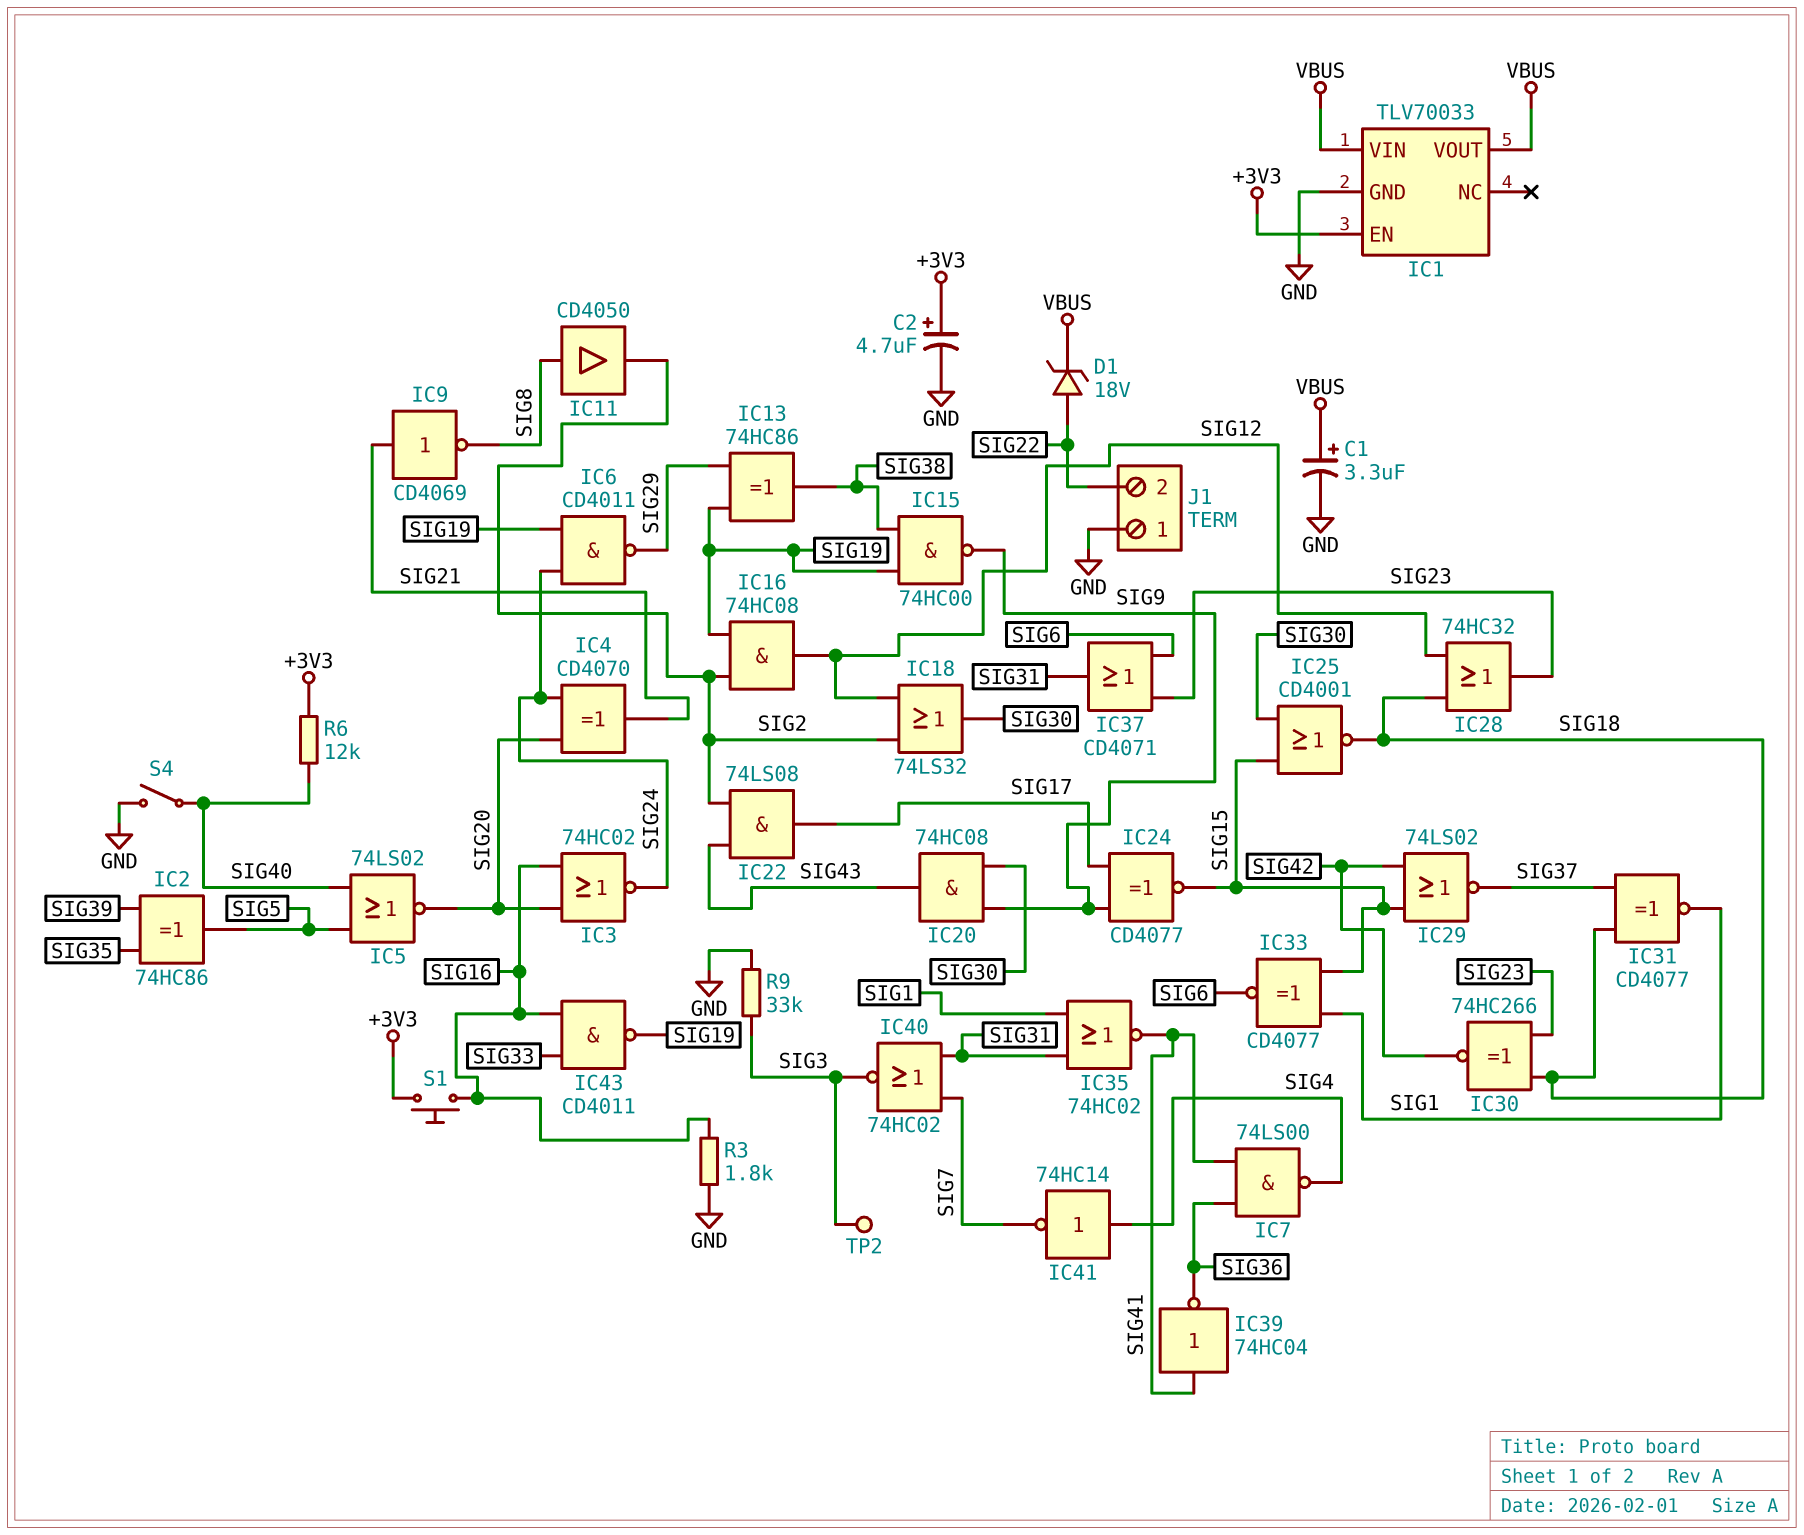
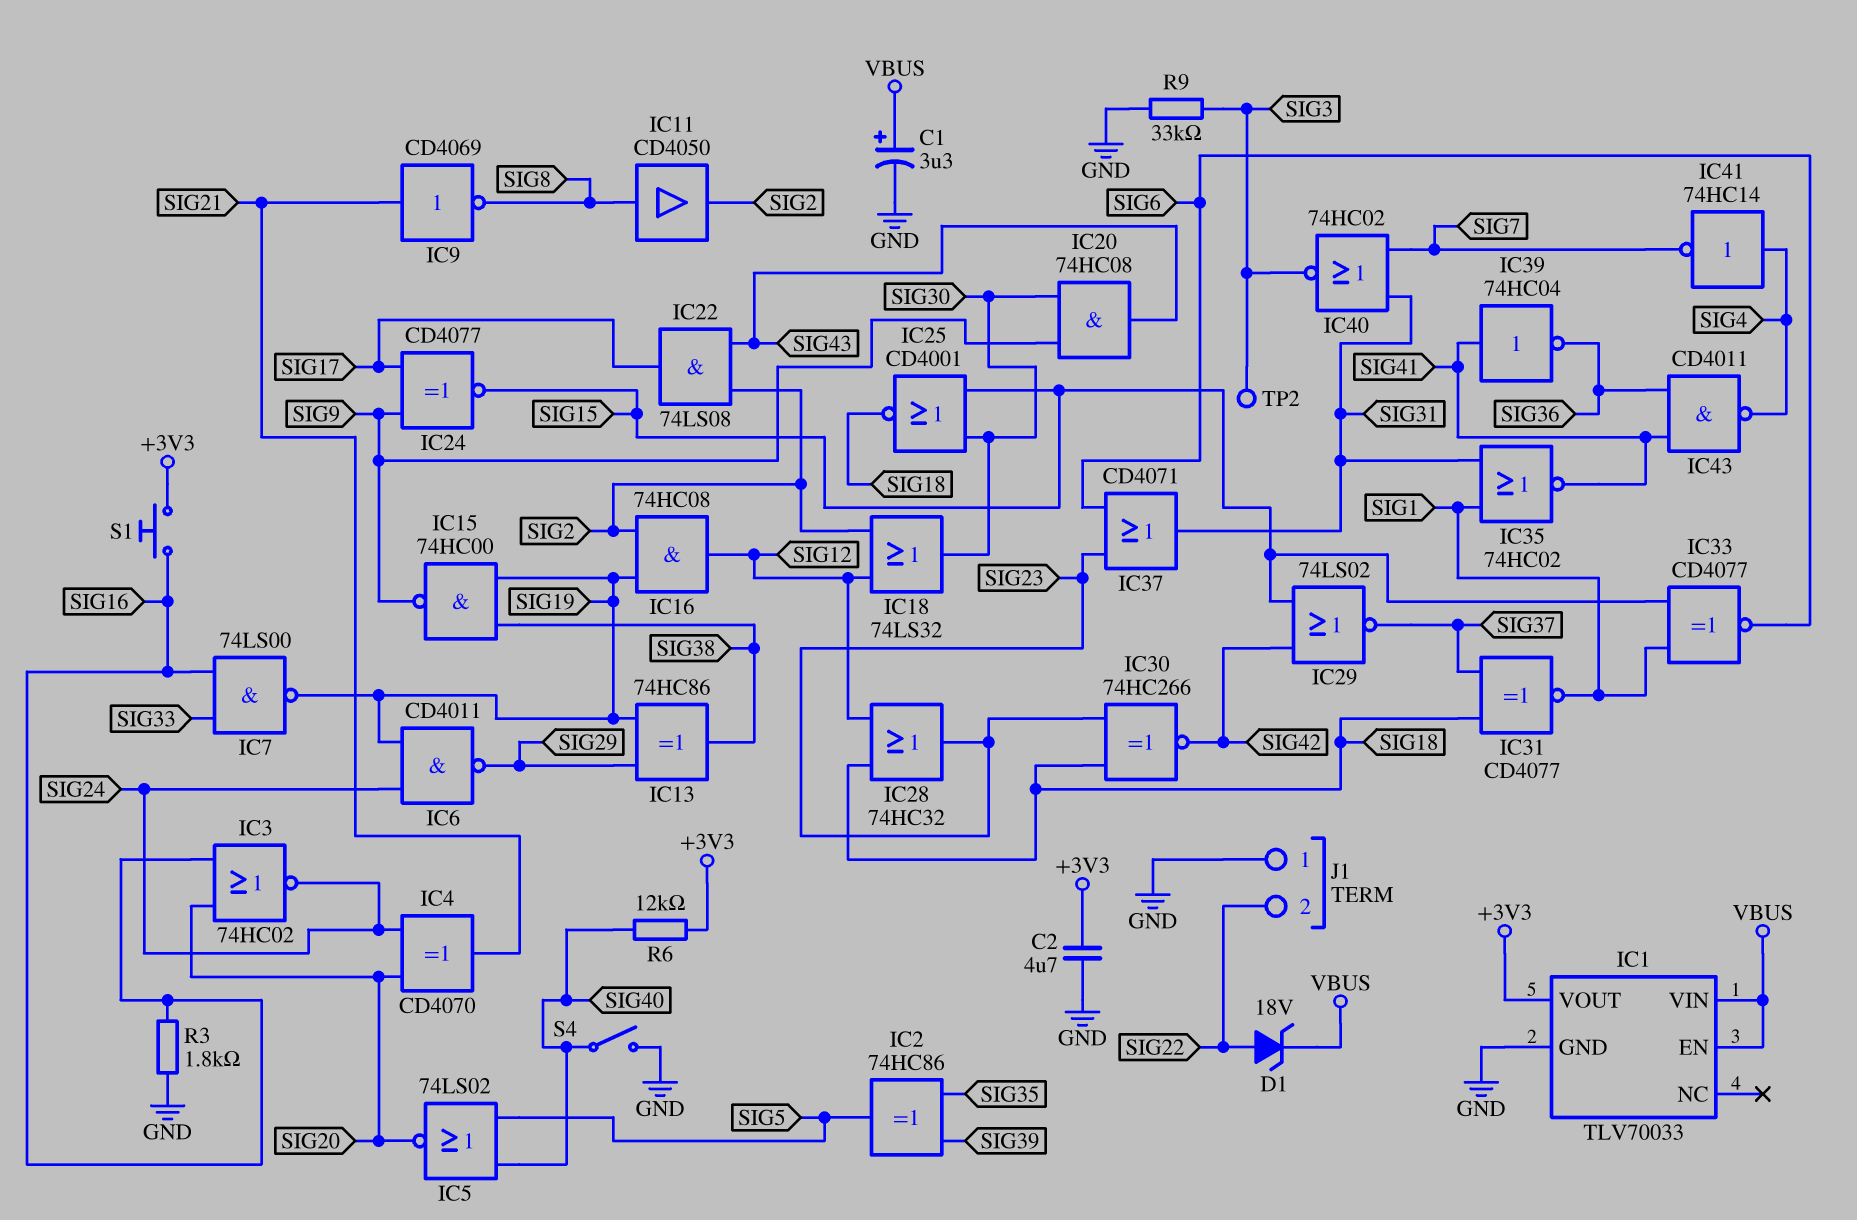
C2: 4.7uF (plus +3V3, minus GND) -> 4.7uF (+3V3, GND)
IC1 pin EN: +3V3 -> VBUS
IC1 pin VOUT: VBUS -> +3V3
IC7: NAND 74LS00 (in SIG36, in SIG41, out SIG4) -> NAND 74LS00 (in SIG16, in SIG33, out SIG19)
IC43: NAND CD4011 (in SIG16, in SIG33, out SIG19) -> NAND CD4011 (in SIG36, in SIG41, out SIG4)

